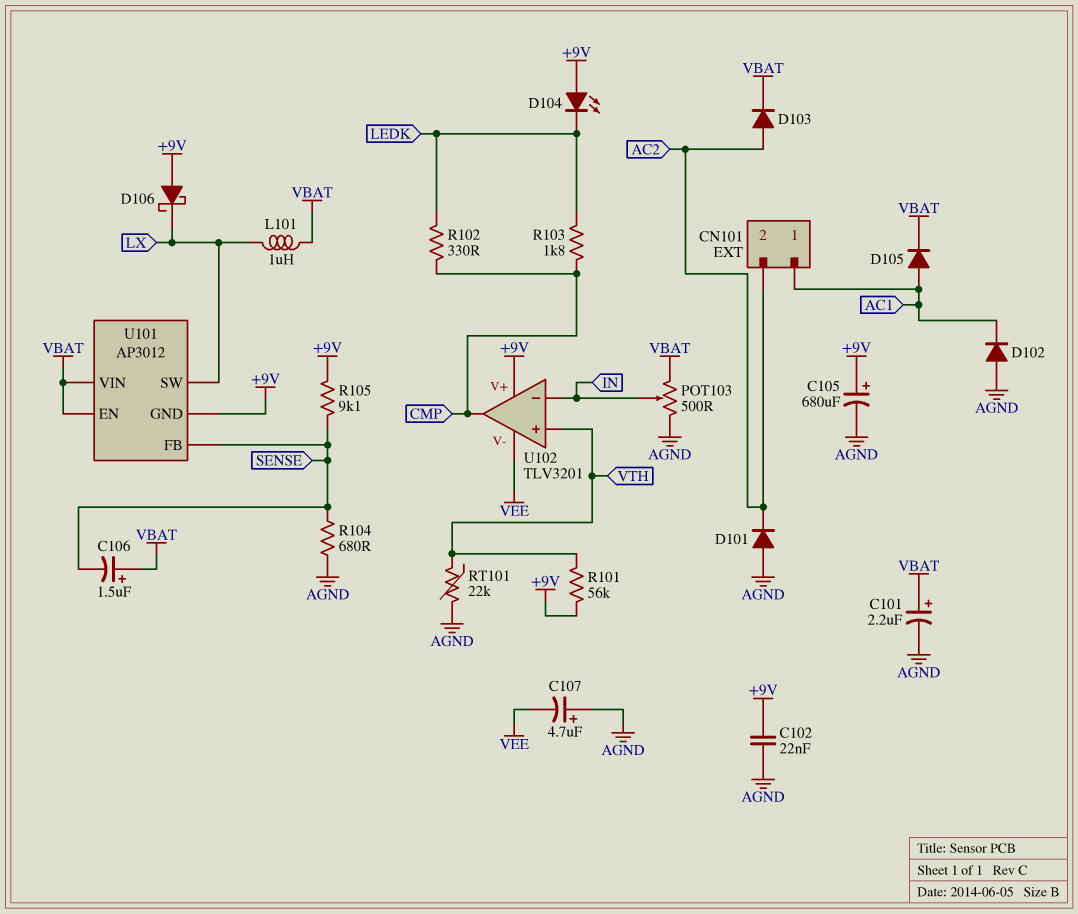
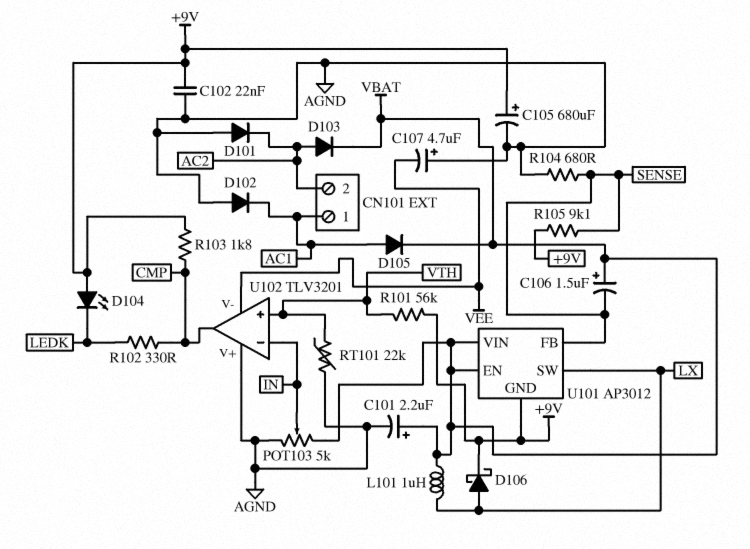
D106: schottky (A +9V, K LX) -> schottky (A LX, K +9V)
POT103: 500 (AGND, VBAT, wiper IN) -> 5k (AGND, VBAT, wiper IN)
R103: 1.8k (CMP, LEDK) -> 1.8k (+9V, CMP)
U102 pin V+: +9V -> AGND

